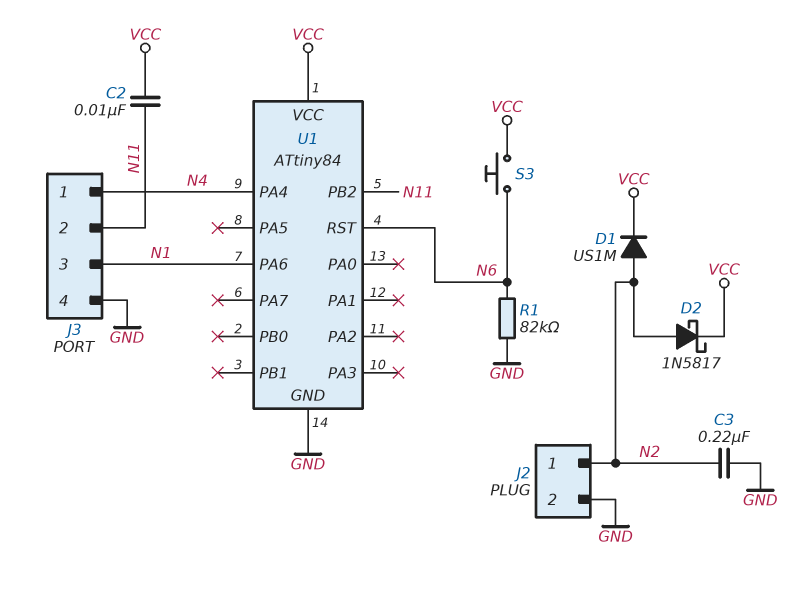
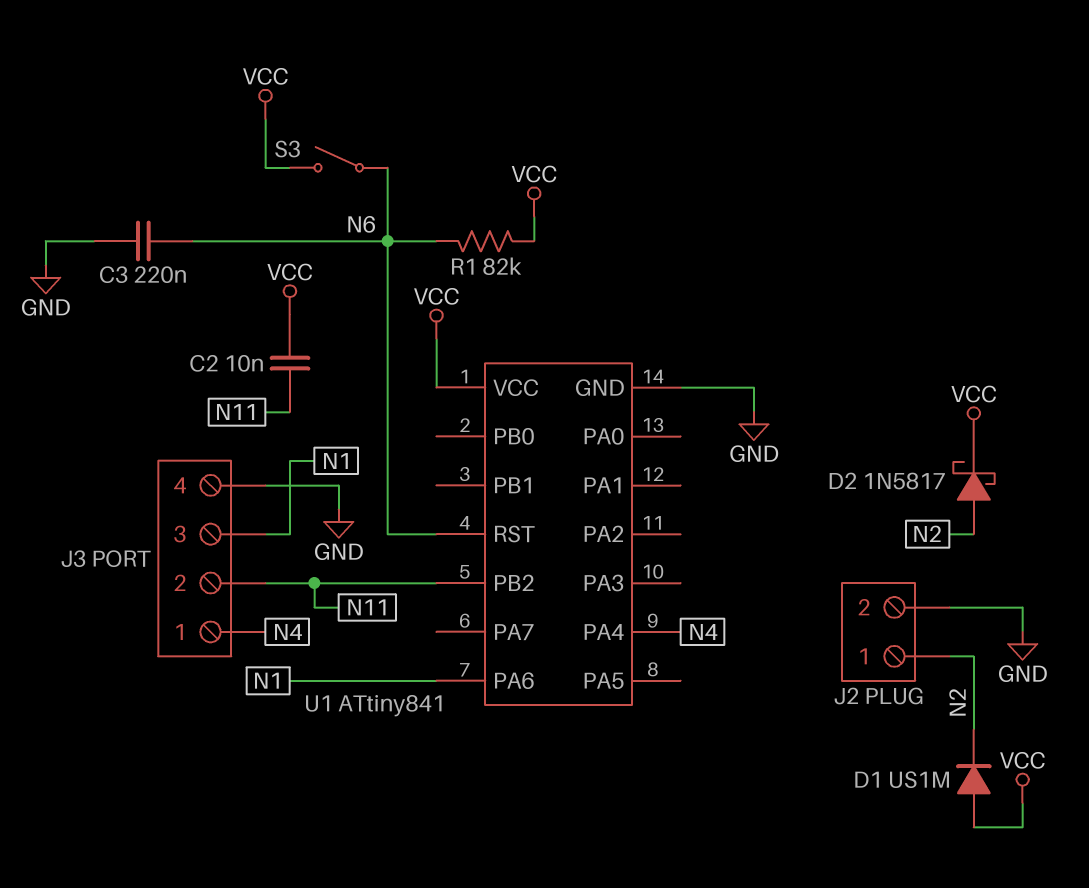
C3: 220nF (GND, N2) -> 220nF (GND, N6)
D1: diode US1M (A N2, K VCC) -> diode US1M (A VCC, K N2)
R1: 82k (GND, N6) -> 82k (N6, VCC)
S3: button (N6, VCC) -> switch (N6, VCC)
U1: ATtiny84 -> ATtiny841

